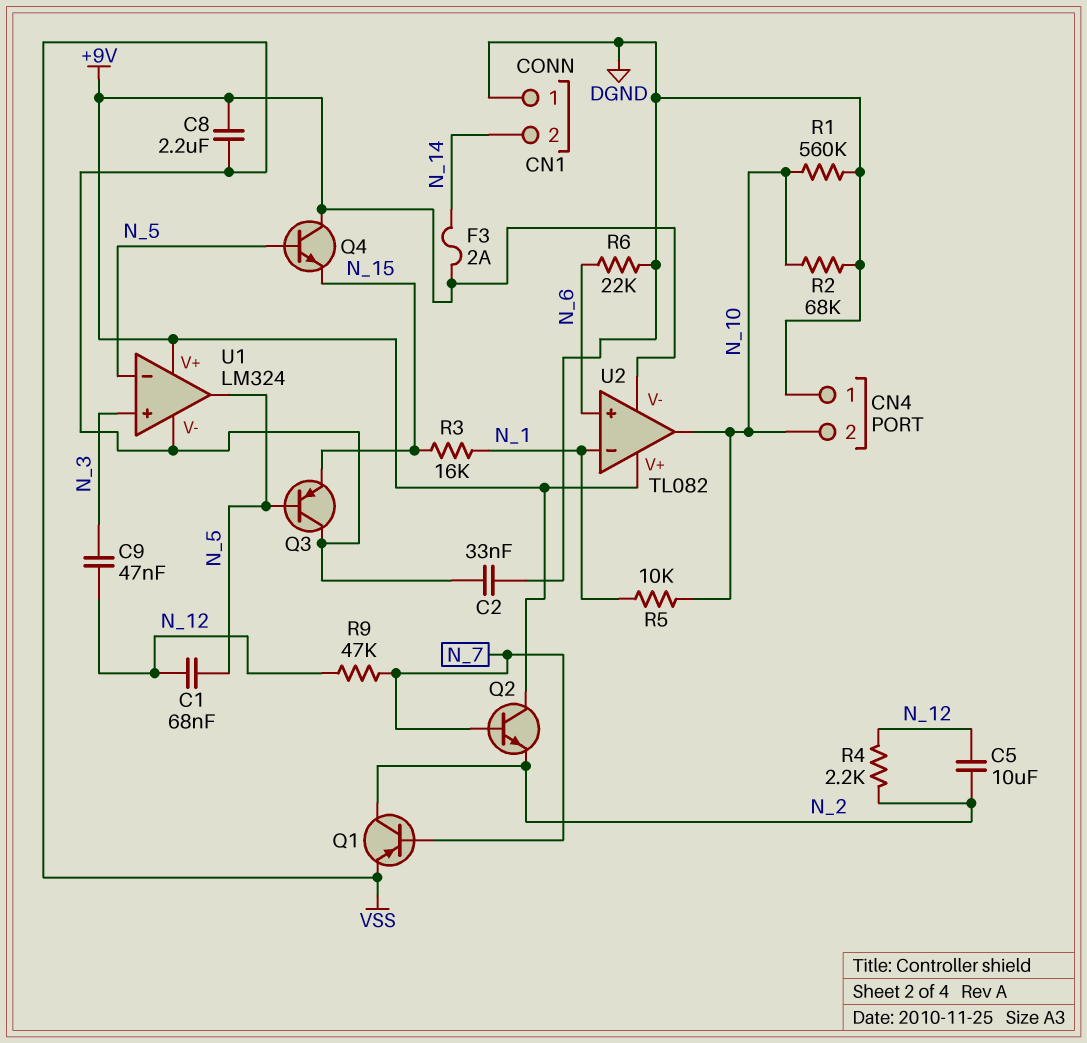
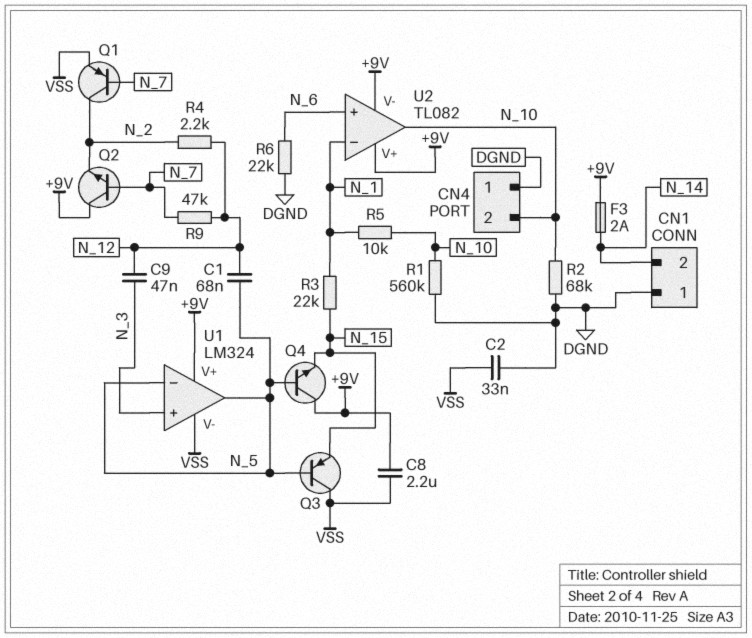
C5: 10uF (N_2, N_12) -> none
R3: 16k (N_1, N_15) -> 22k (N_1, N_15)

